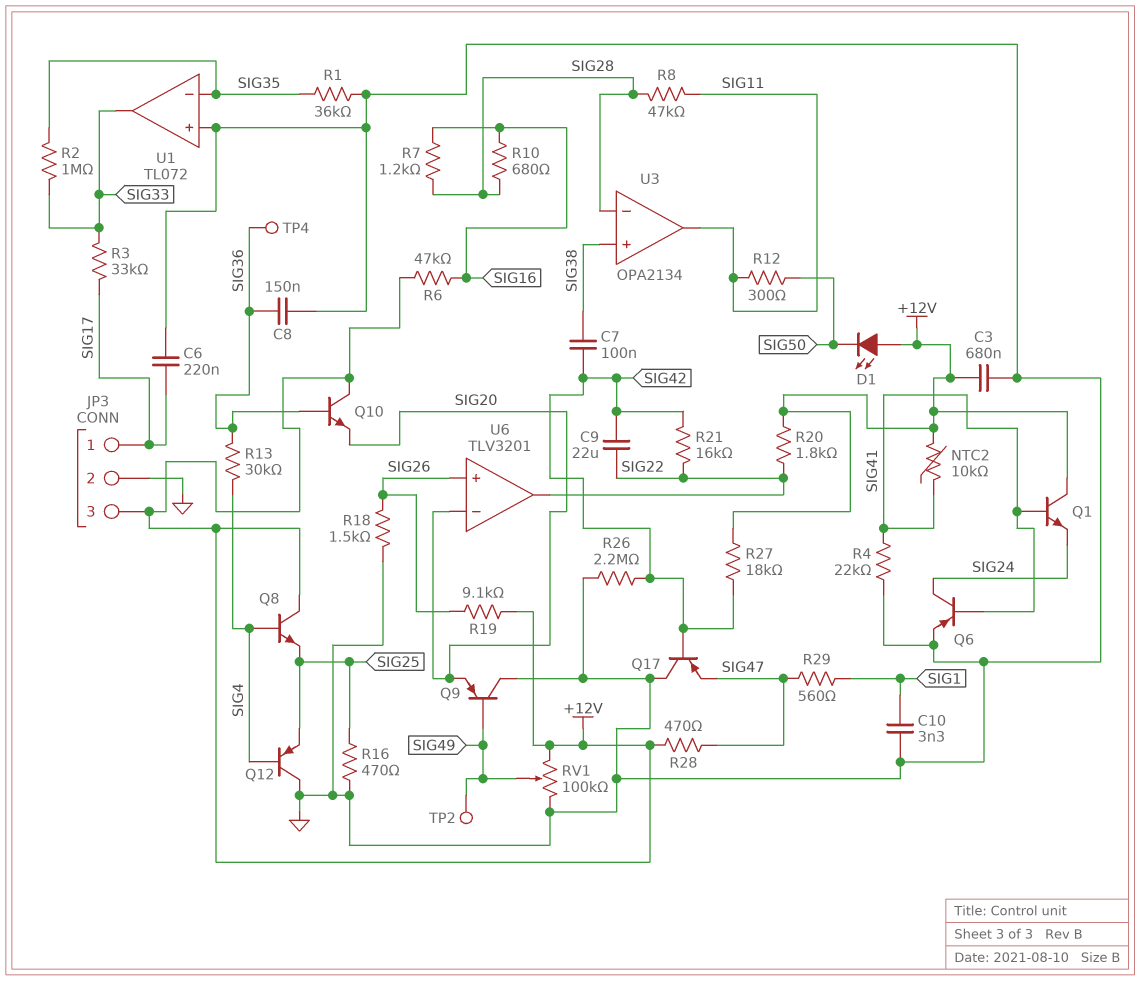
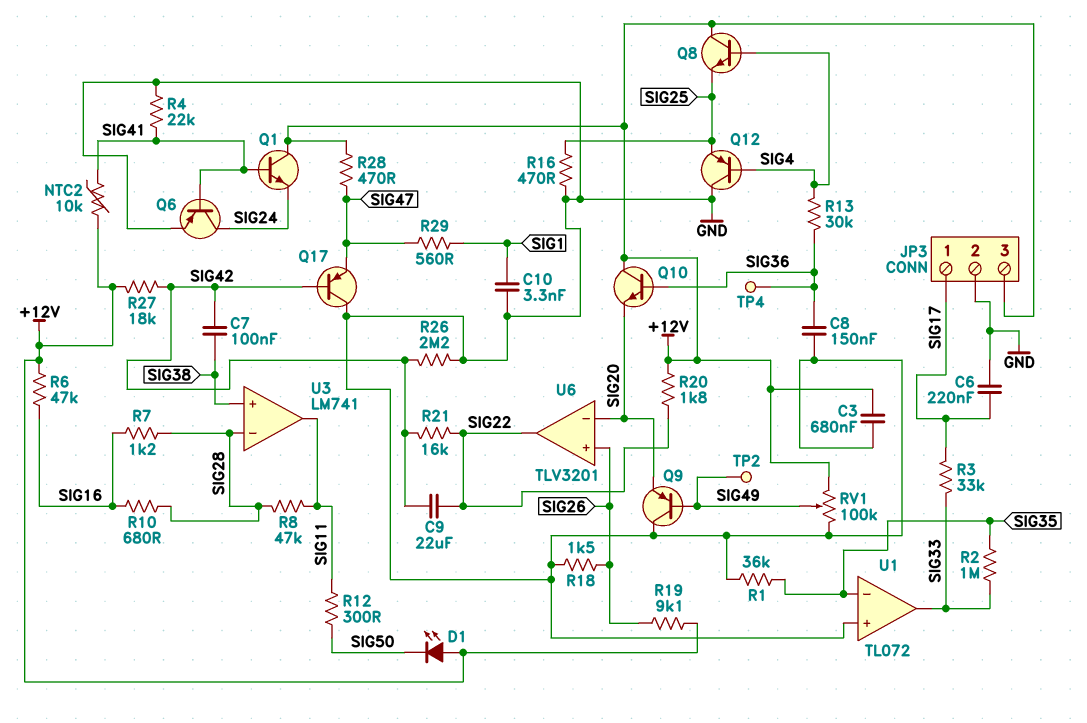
U3: OPA2134 -> LM741

